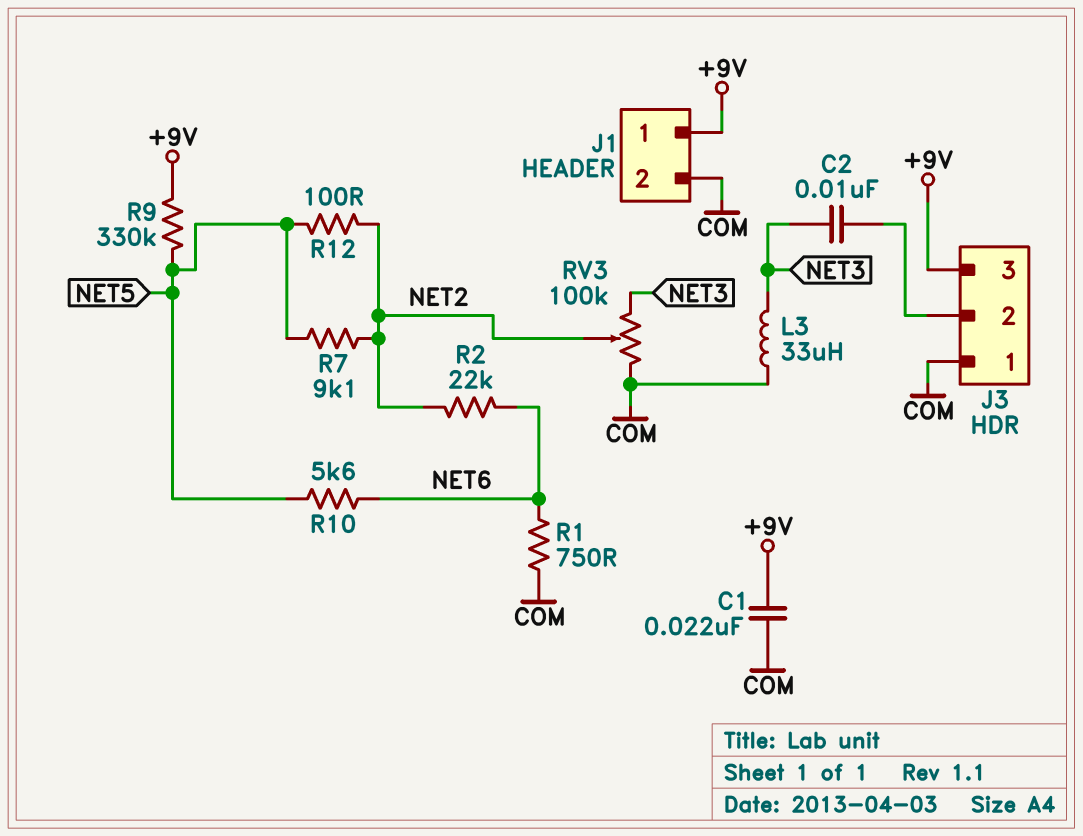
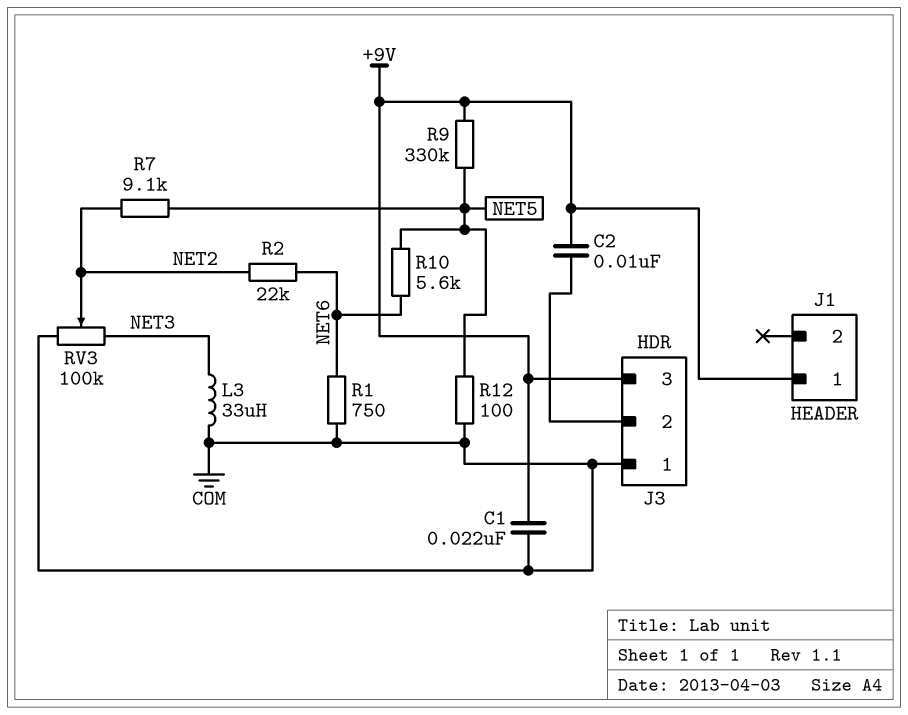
C2: 10nF (J3/2, NET3) -> 10nF (+9V, J3/2)
J1 pin 2: COM -> none
R12: 100 (NET2, NET5) -> 100 (COM, NET5)

